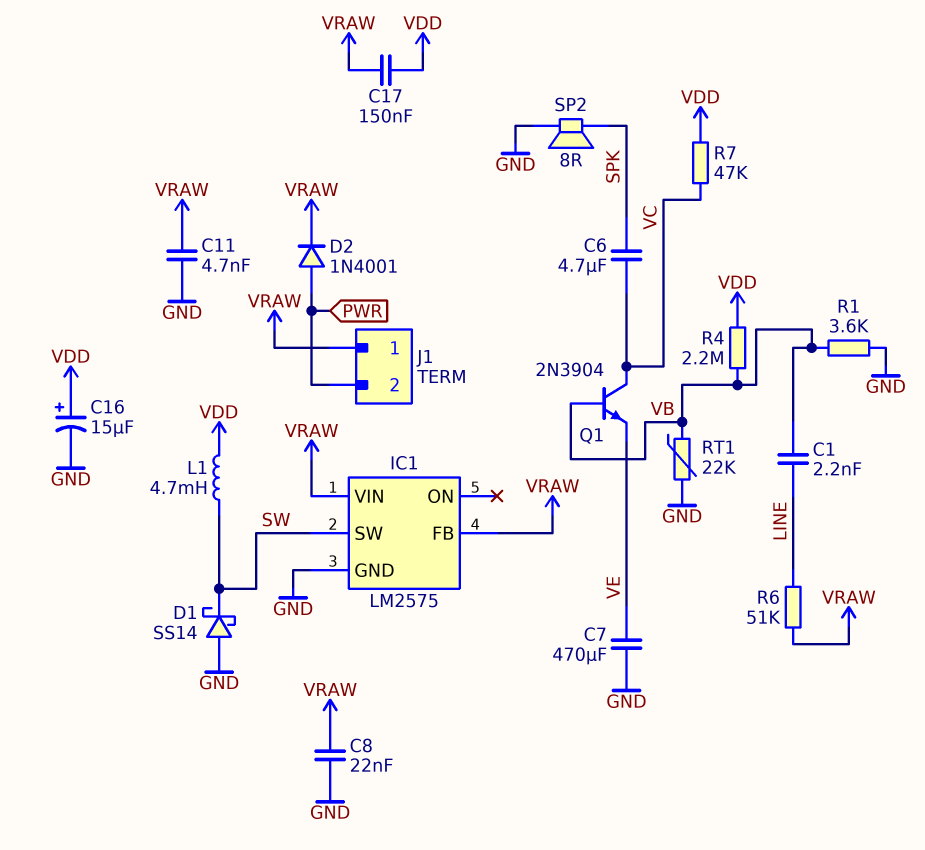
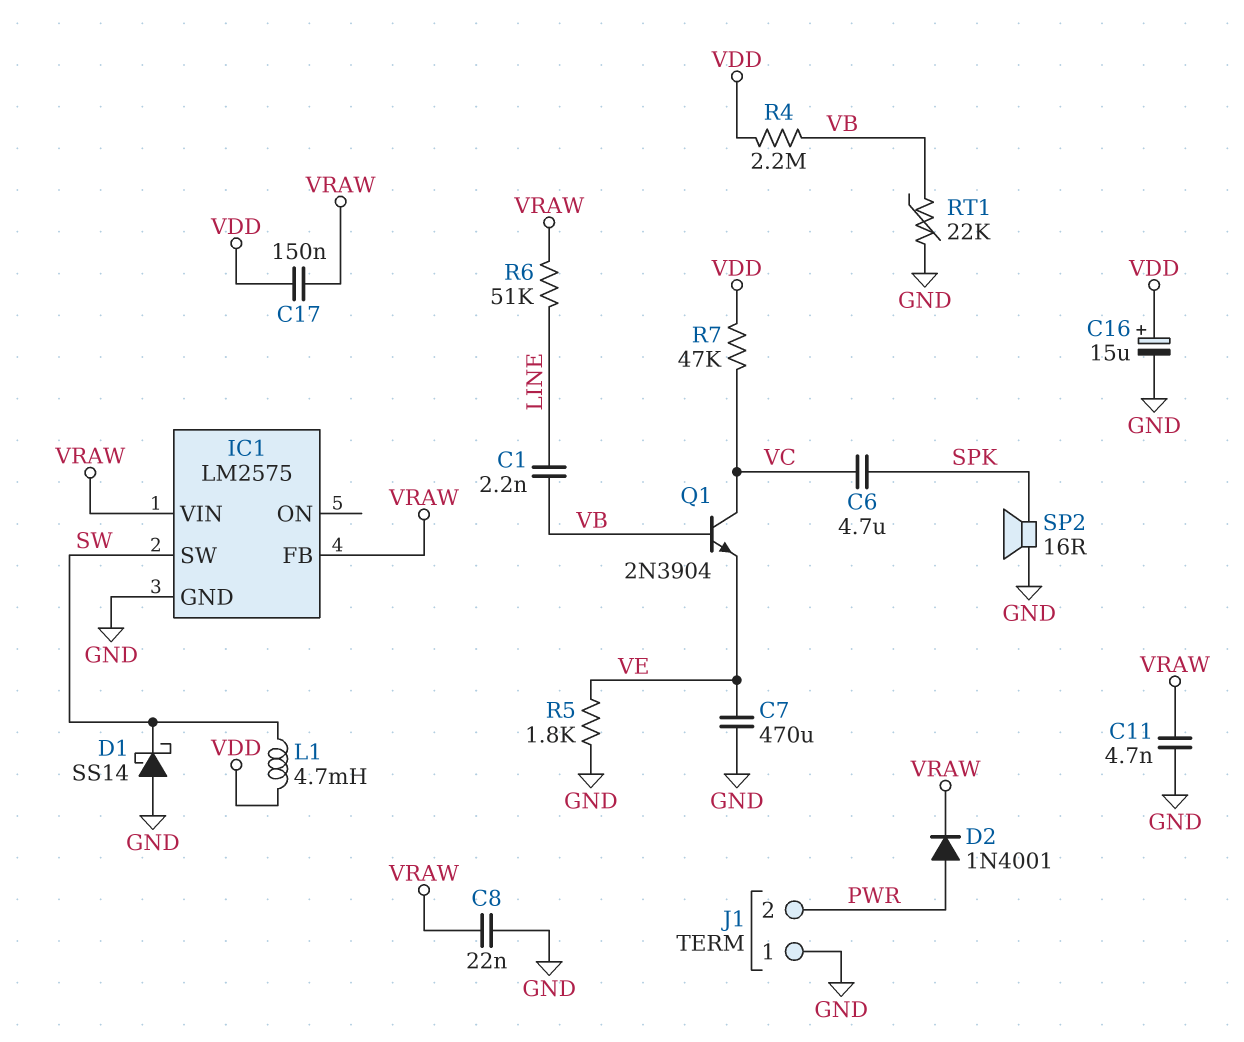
J1 pin 1: VRAW -> GND
R1: 3.6k (GND, VB) -> none
R5: none -> 1.8k (GND, VE)
SP2: speaker 8R (GND, SPK) -> speaker 16R (GND, SPK)

